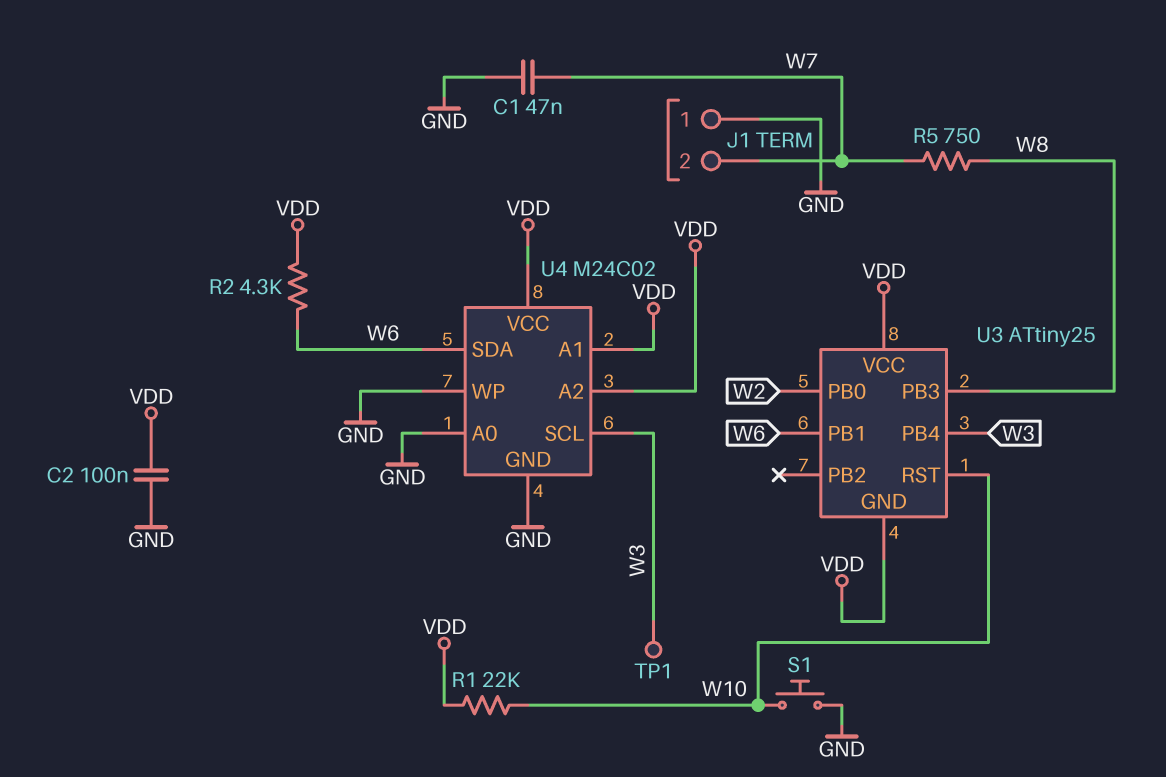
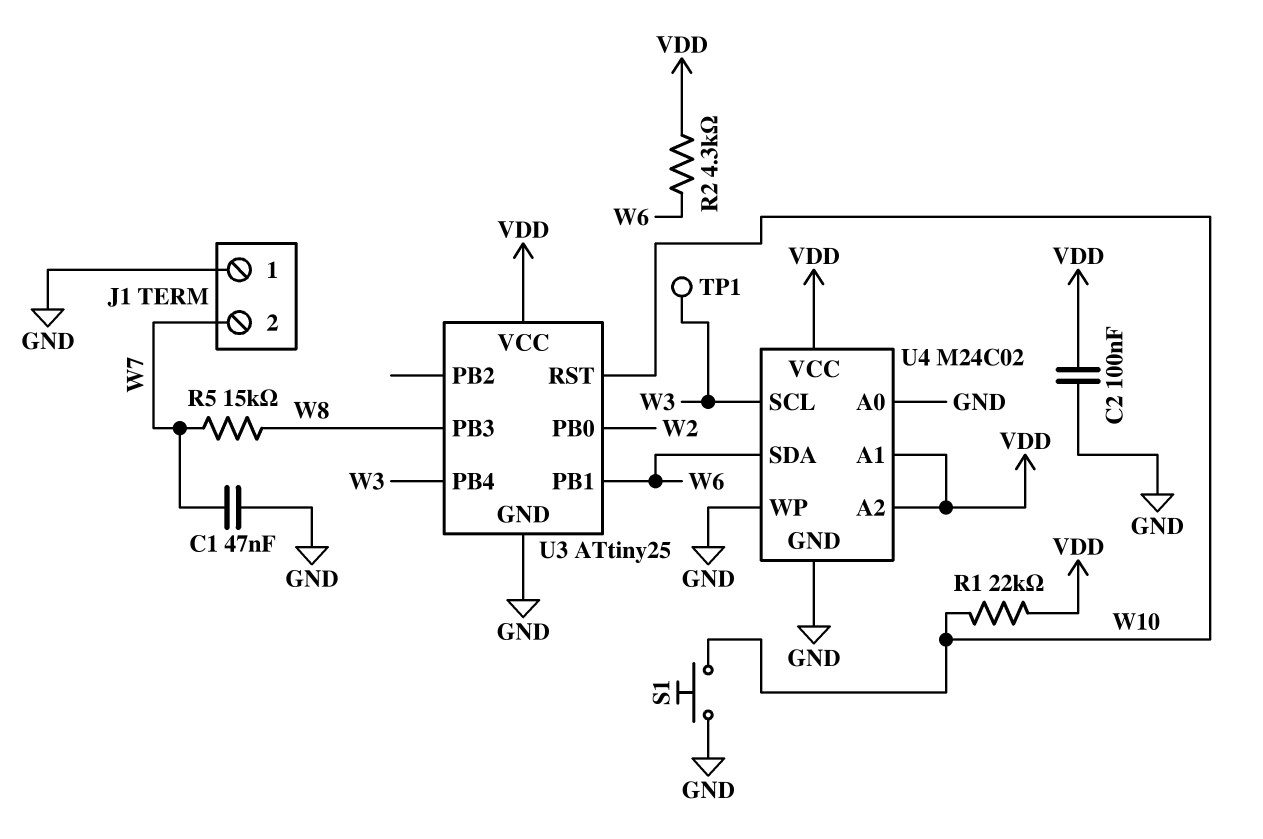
R5: 750 (W7, W8) -> 15k (W7, W8)
U3 pin GND: VDD -> GND

